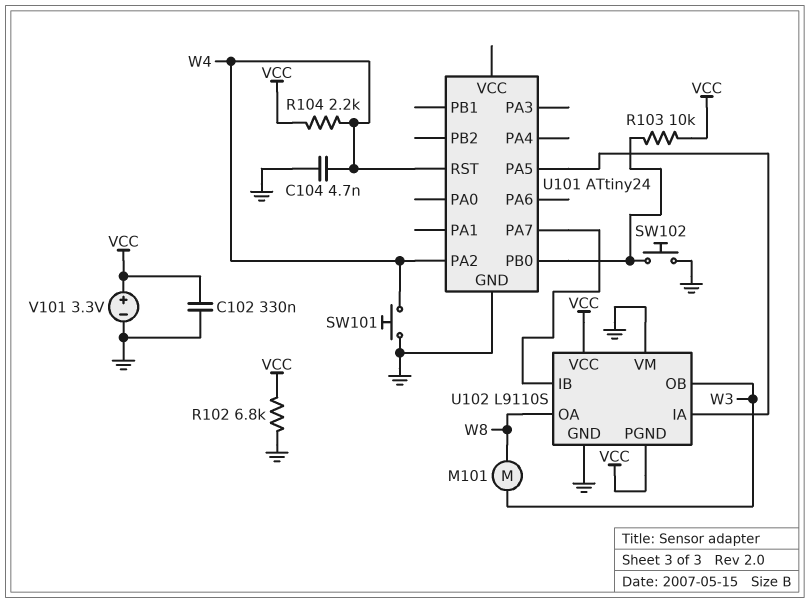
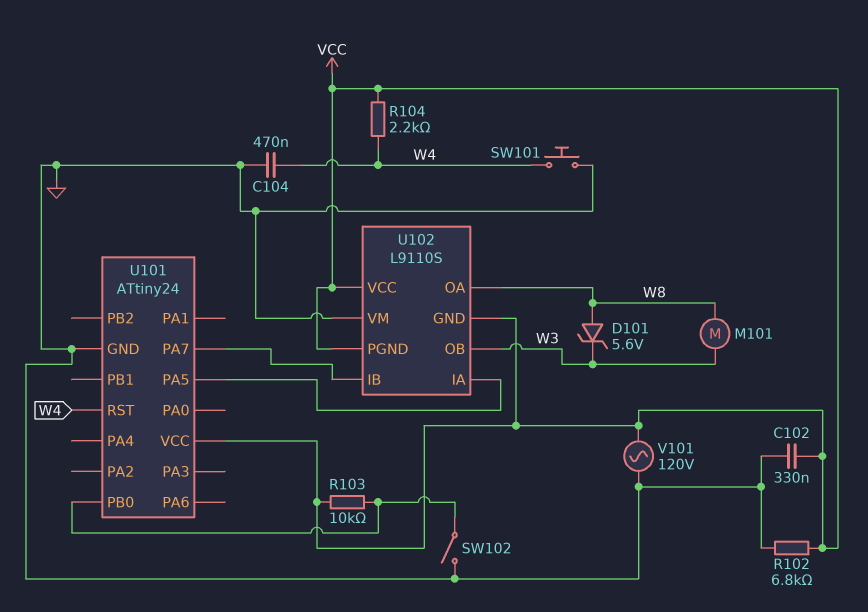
C104: 4.7nF (GND, W4) -> 470nF (GND, W4)
D101: none -> zener 5.6V (A W8, K W3)
SW102: button (GND, U101/PB0) -> switch (GND, U101/PB0)
U101 pin PA2: W4 -> none
U101 pin VCC: none -> VCC
U102 pin GND: GND -> VCC
V101: 3.3V (plus VCC, minus GND) -> AC 120V (GND, VCC)

